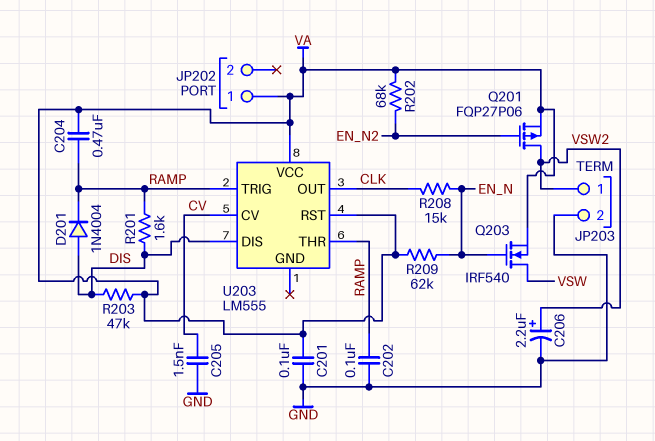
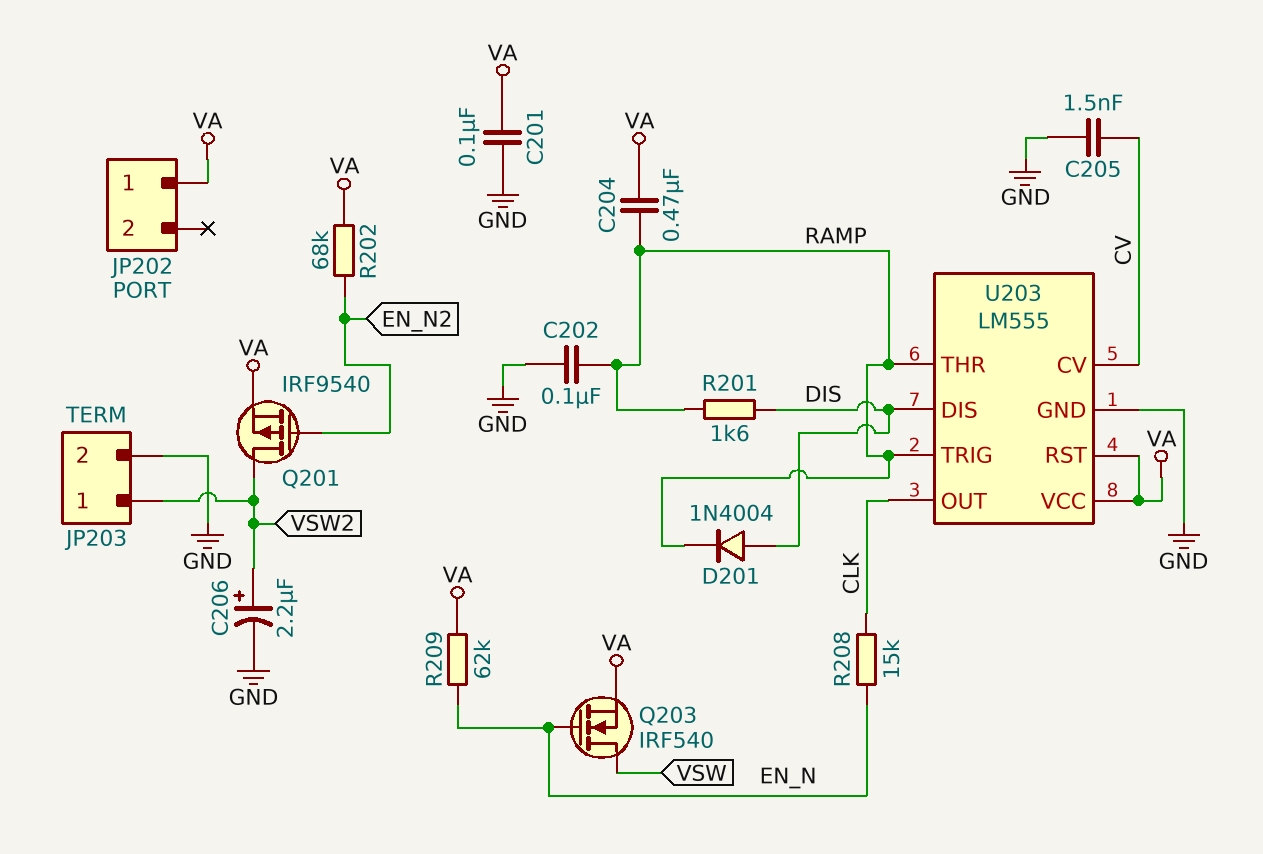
Q201: PMOS FQP27P06 (G EN_N2, D VSW2, S VA) -> PMOS IRF9540 (G EN_N2, D VSW2, S VA)
R203: 47k (DIS, VA) -> none
U203 pin GND: none -> GND

